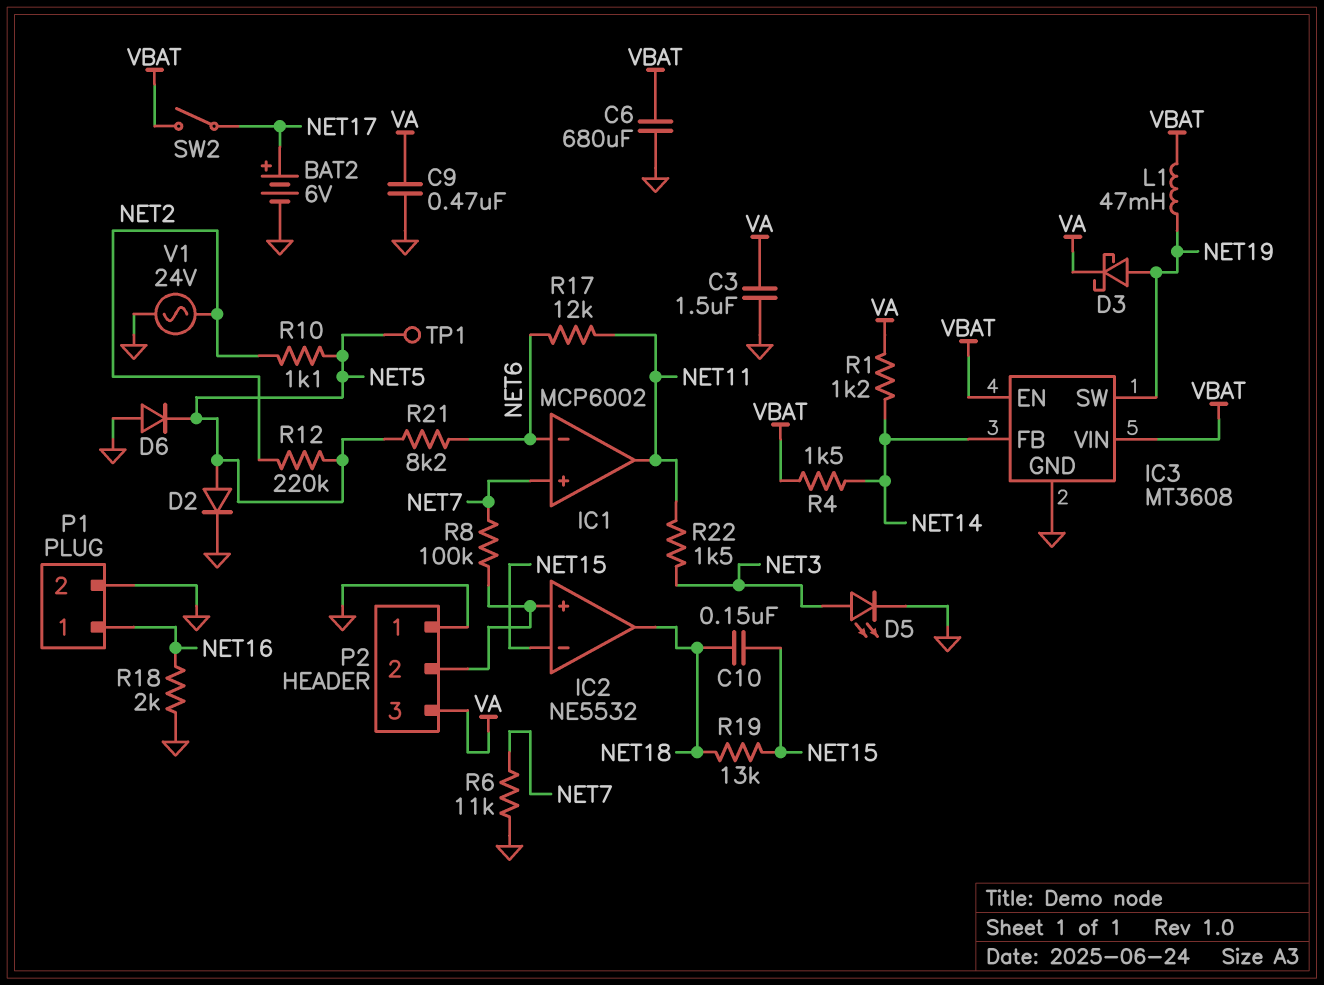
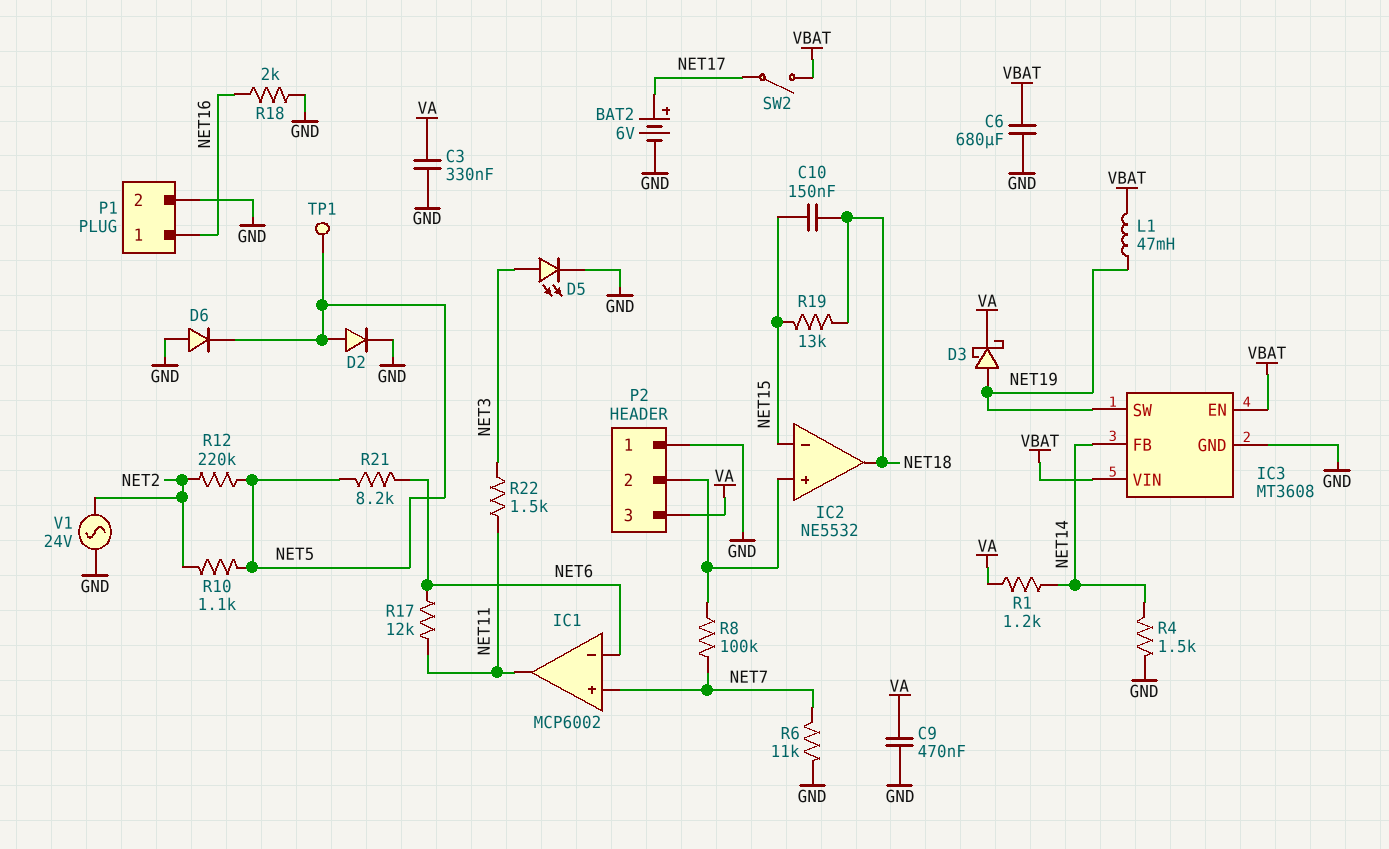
C3: 1.5uF (GND, VA) -> 330nF (GND, VA)
R4: 1.5k (NET14, VBAT) -> 1.5k (GND, NET14)

